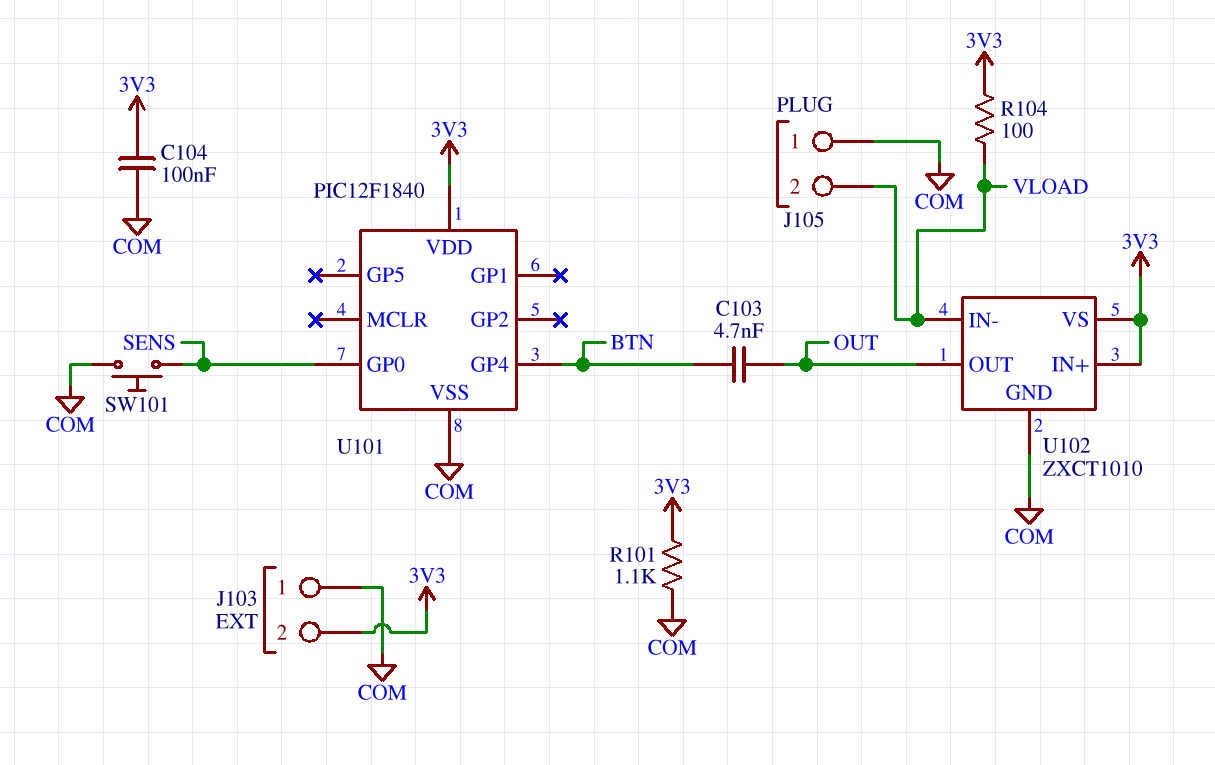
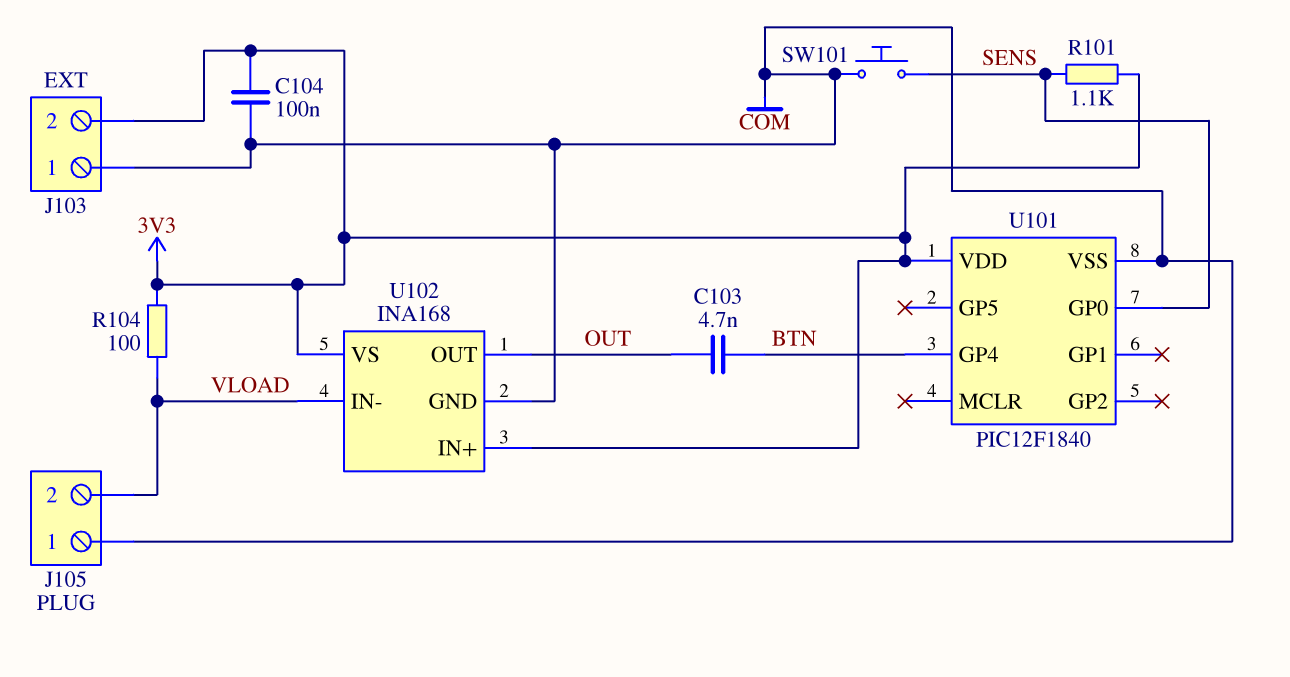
R101: 1.1k (3V3, COM) -> 1.1k (3V3, SENS)
U102: ZXCT1010 -> INA168

